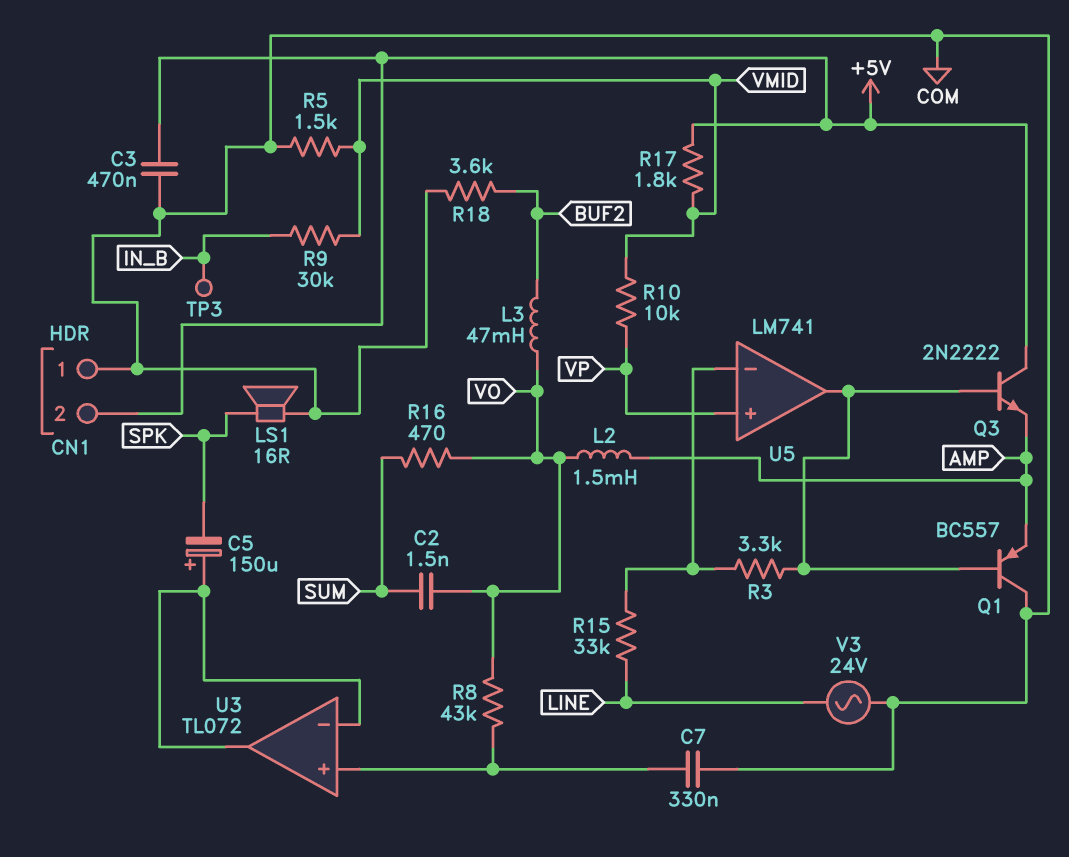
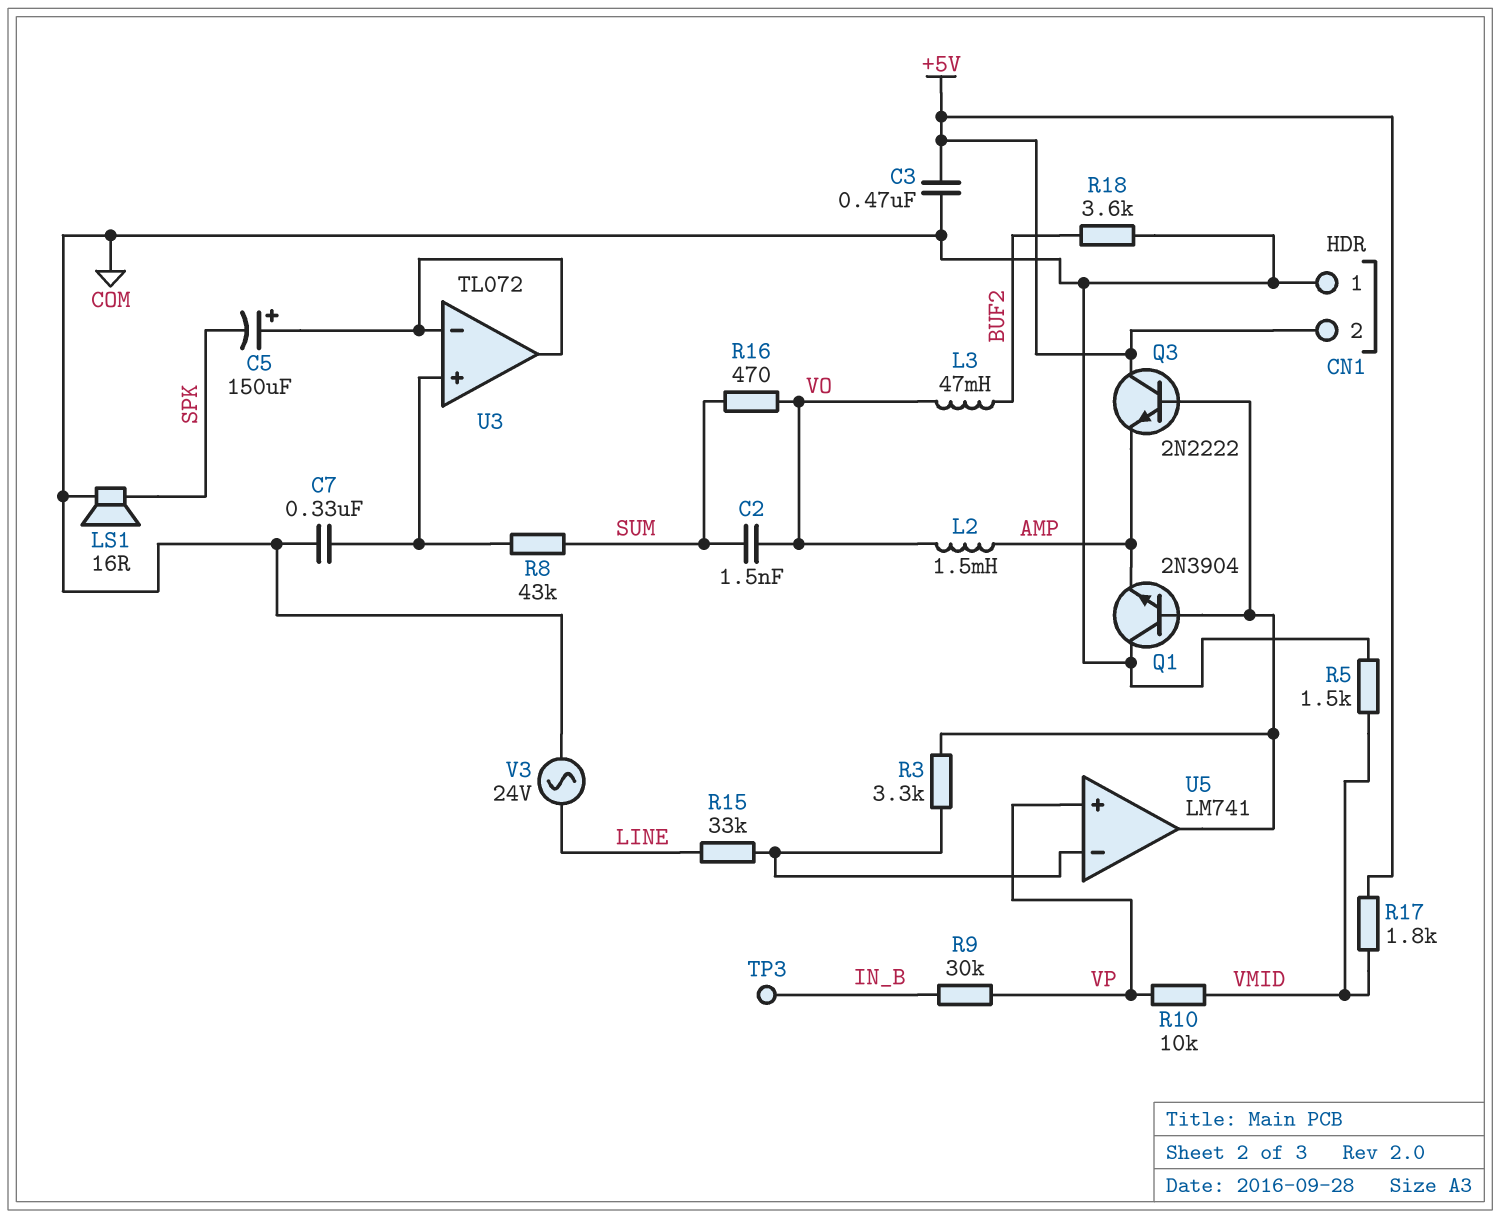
Q1: PNP BC557 (B U5/out, C COM, E AMP) -> NPN 2N3904 (B U5/out, C COM, E AMP)
R8: 43k (U3/in+, VO) -> 43k (SUM, U3/in+)
R9: 30k (IN_B, VMID) -> 30k (IN_B, VP)

